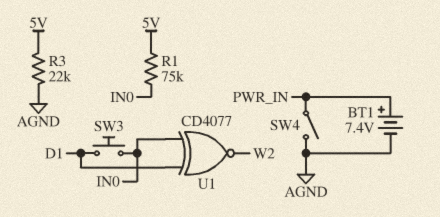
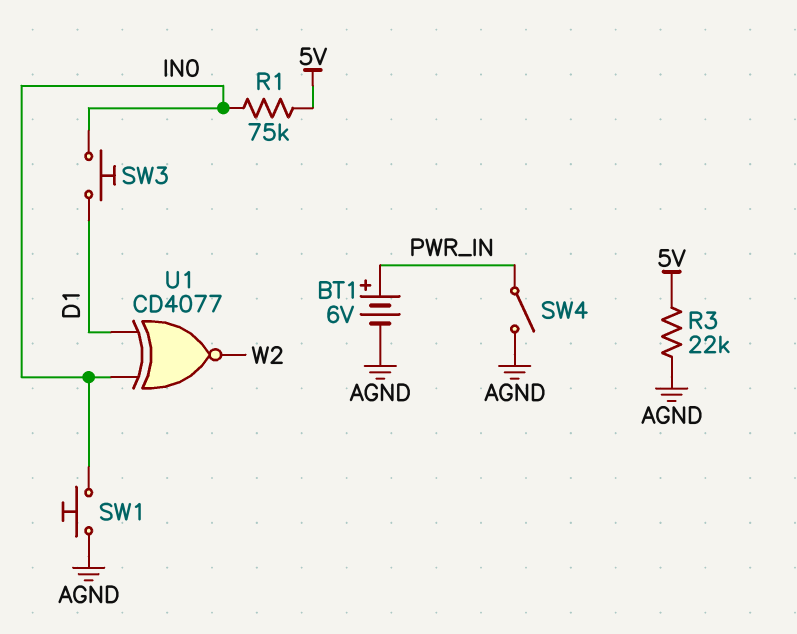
BT1: 7.4V (plus PWR_IN, minus AGND) -> 6V (plus PWR_IN, minus AGND)
SW1: none -> button (AGND, IN0)

